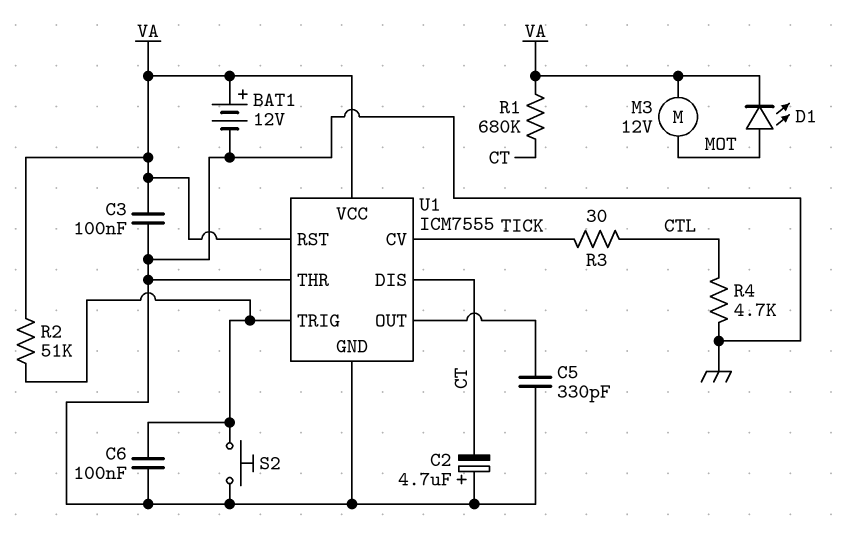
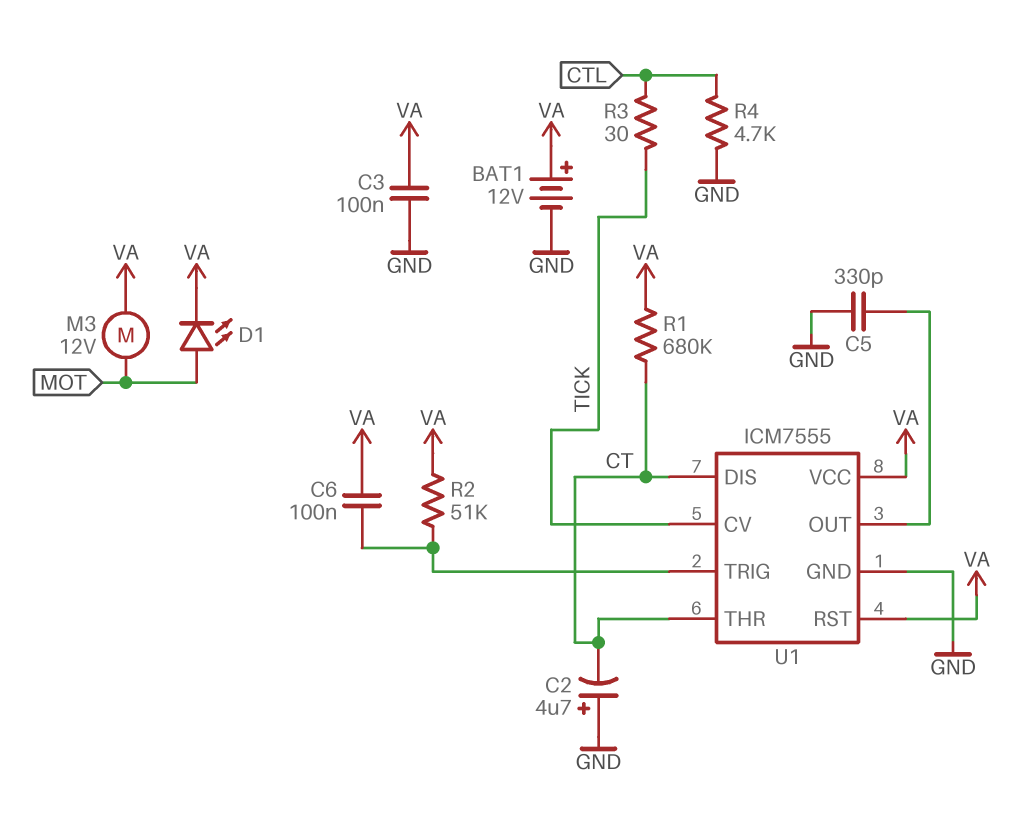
C6: 100nF (GND, U1/TRIG) -> 100nF (U1/TRIG, VA)
S2: button (GND, U1/TRIG) -> none
U1 pin THR: GND -> CT

